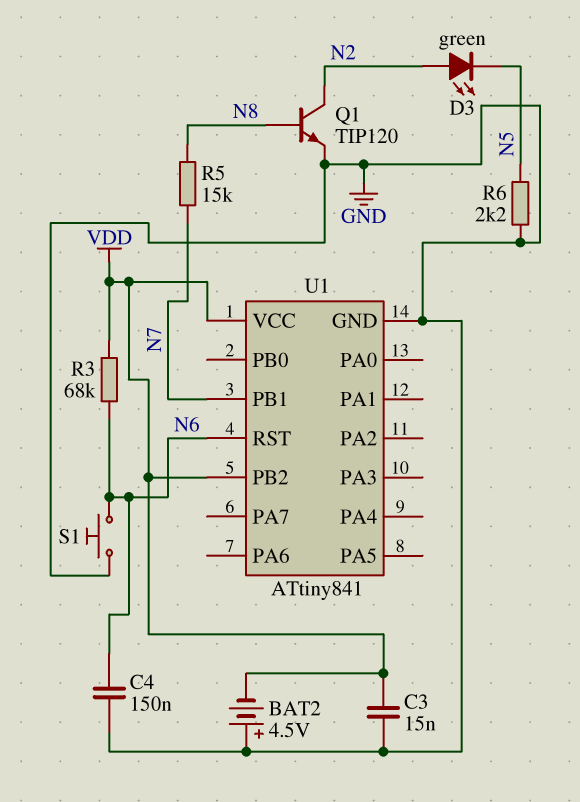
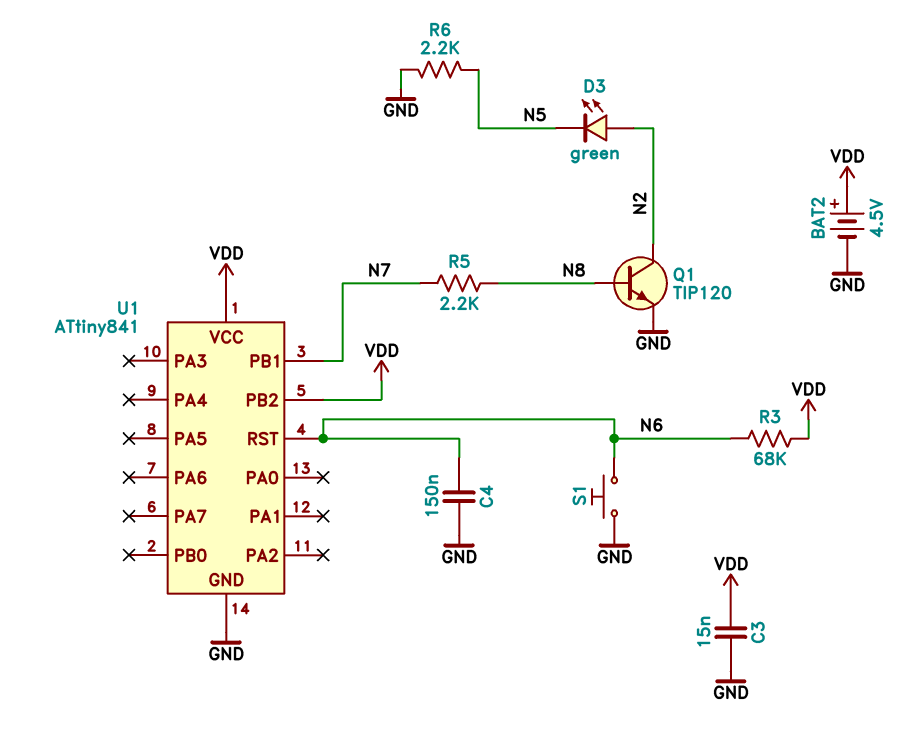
BAT2: 4.5V (plus GND, minus VDD) -> 4.5V (plus VDD, minus GND)
R5: 15k (N7, N8) -> 2.2k (N7, N8)

